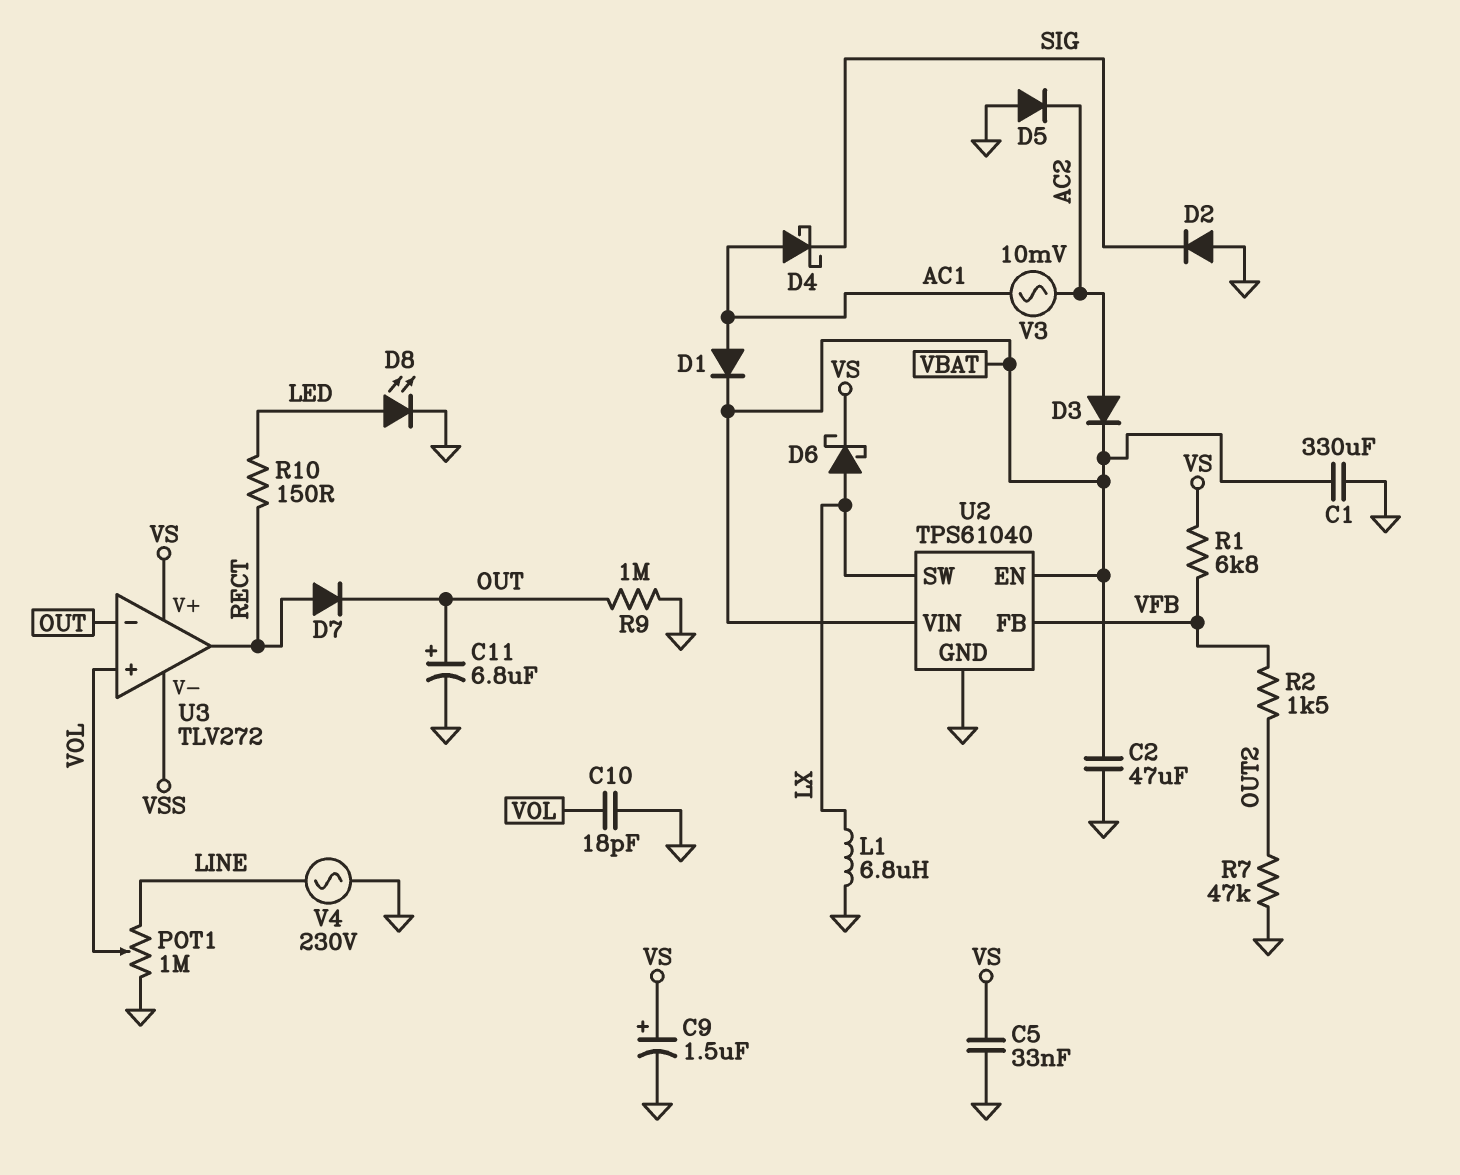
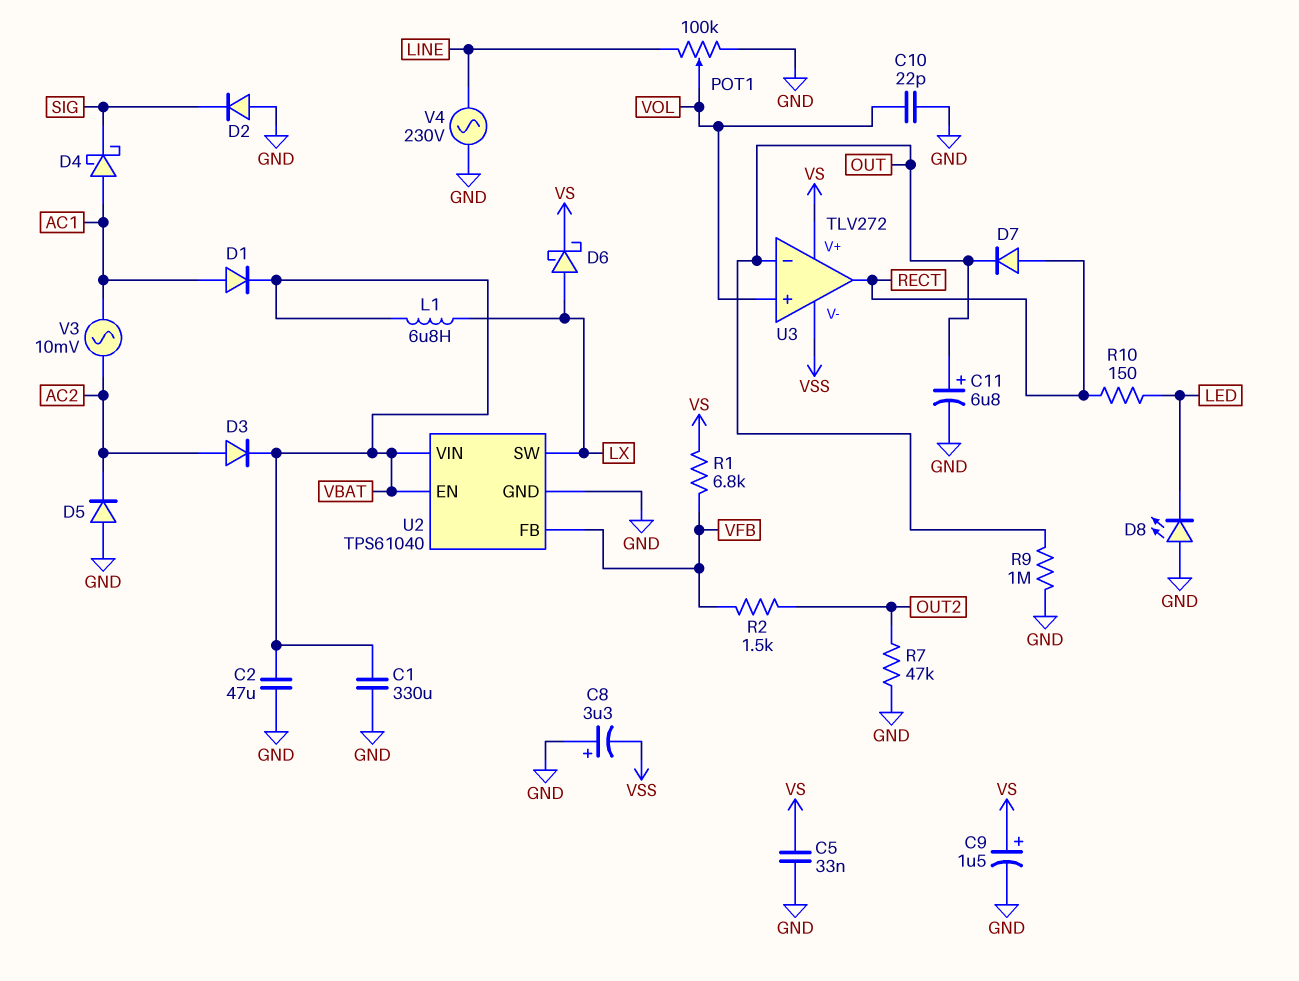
C8: none -> 3.3uF (plus GND, minus VSS)
C10: 18pF (GND, VOL) -> 22pF (GND, VOL)
D8: LED (A LED, K GND) -> LED (A GND, K LED)
L1: 6.8uH (GND, LX) -> 6.8uH (LX, VBAT)
POT1: 1M (GND, LINE, wiper VOL) -> 100k (GND, LINE, wiper VOL)

